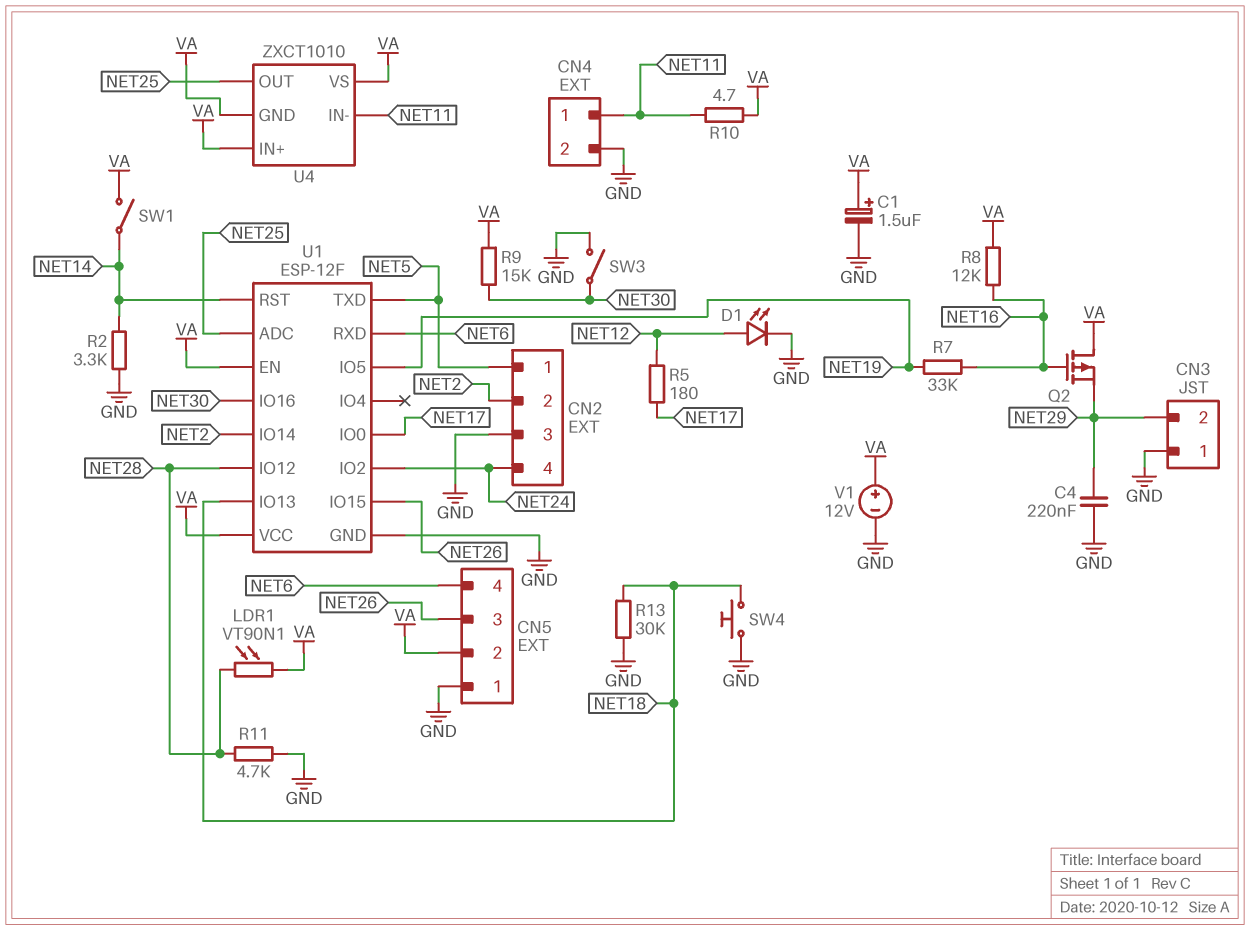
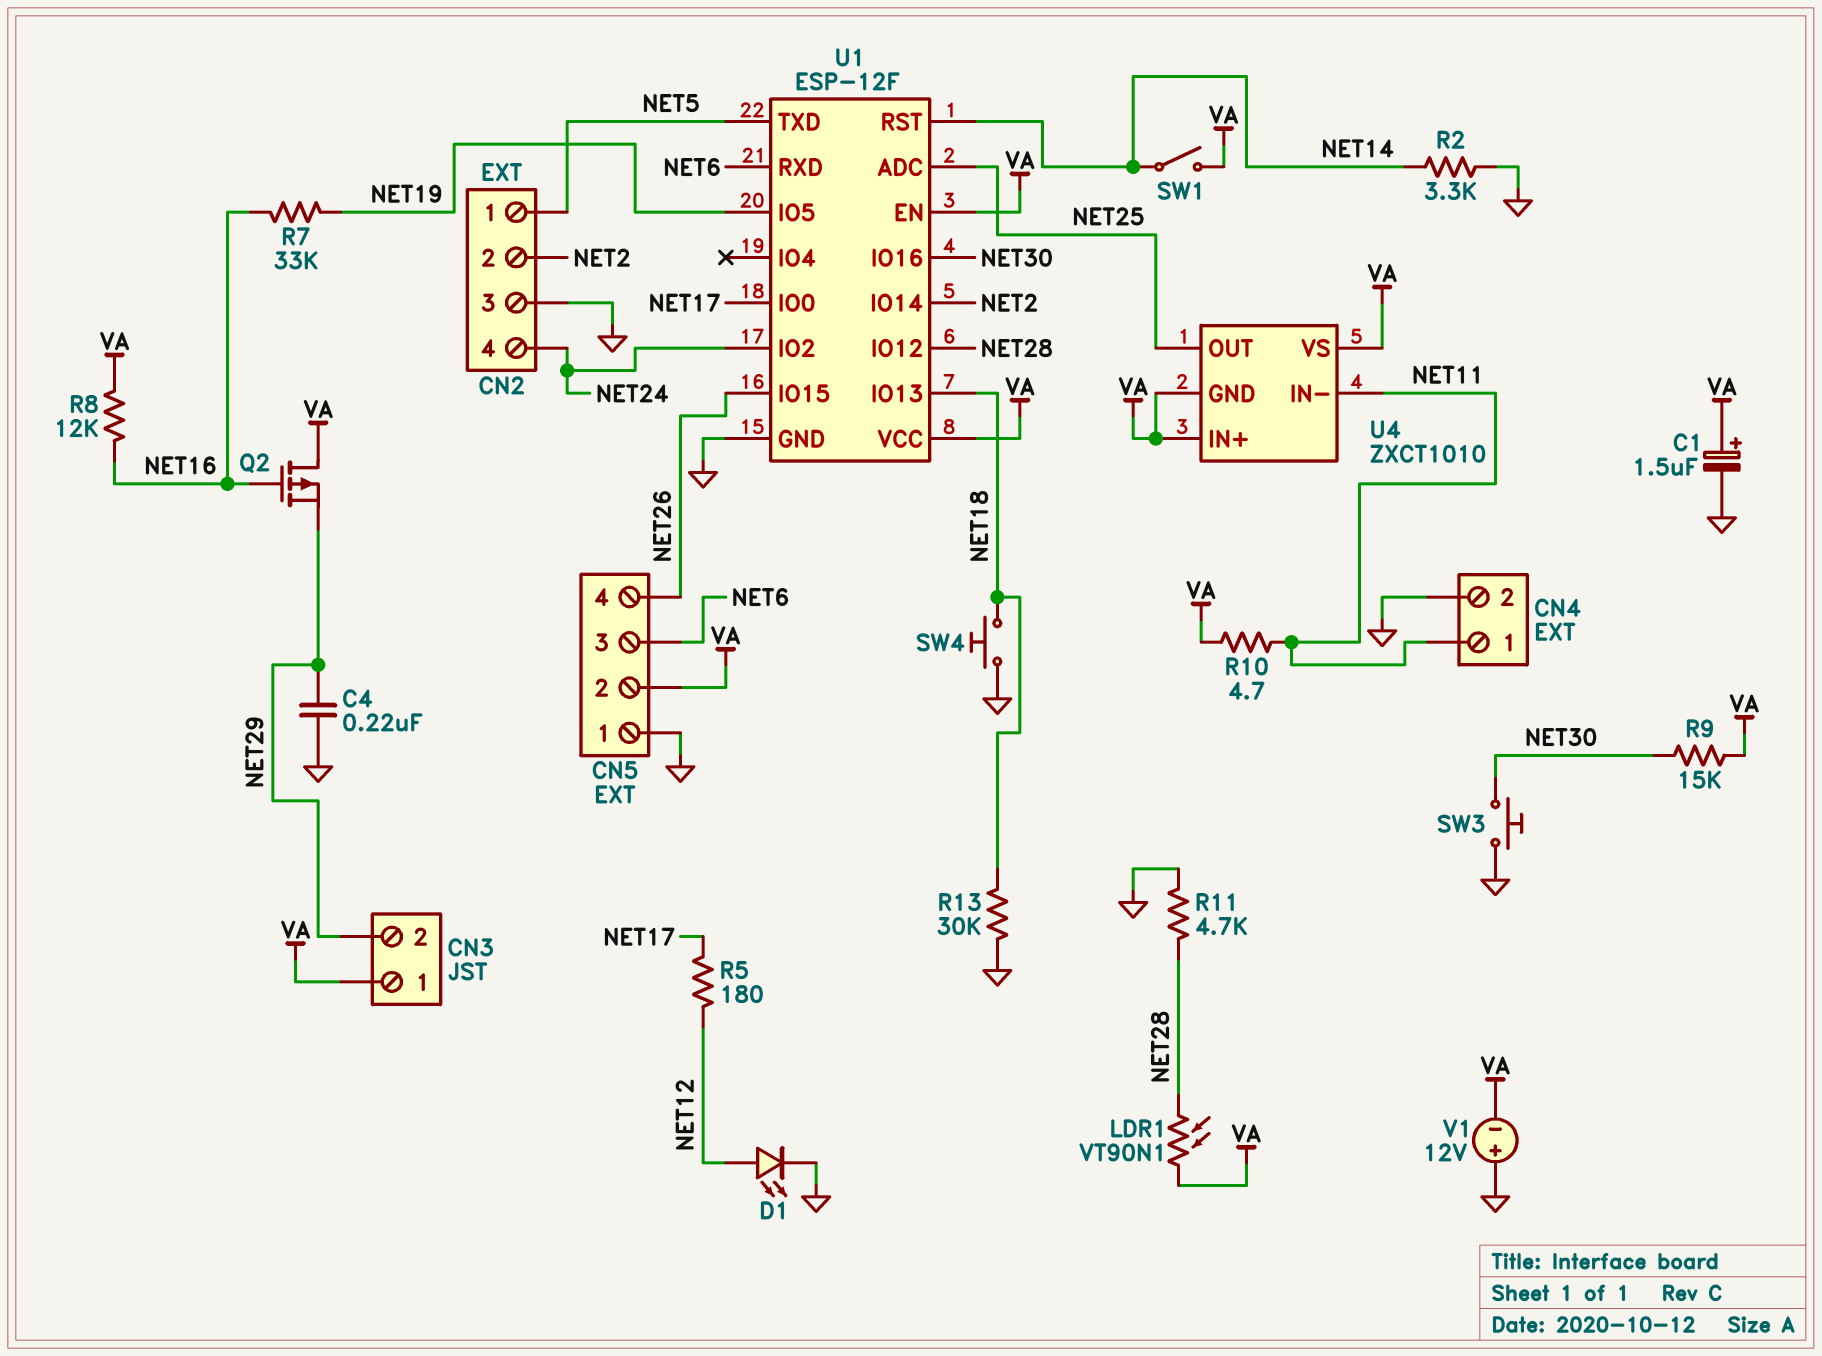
CN3 pin 1: GND -> VA
CN5 pin 3: NET26 -> NET6
CN5 pin 4: NET6 -> NET26
SW3: switch (GND, NET30) -> button (GND, NET30)
V1: 12V (plus VA, minus GND) -> 12V (plus GND, minus VA)

